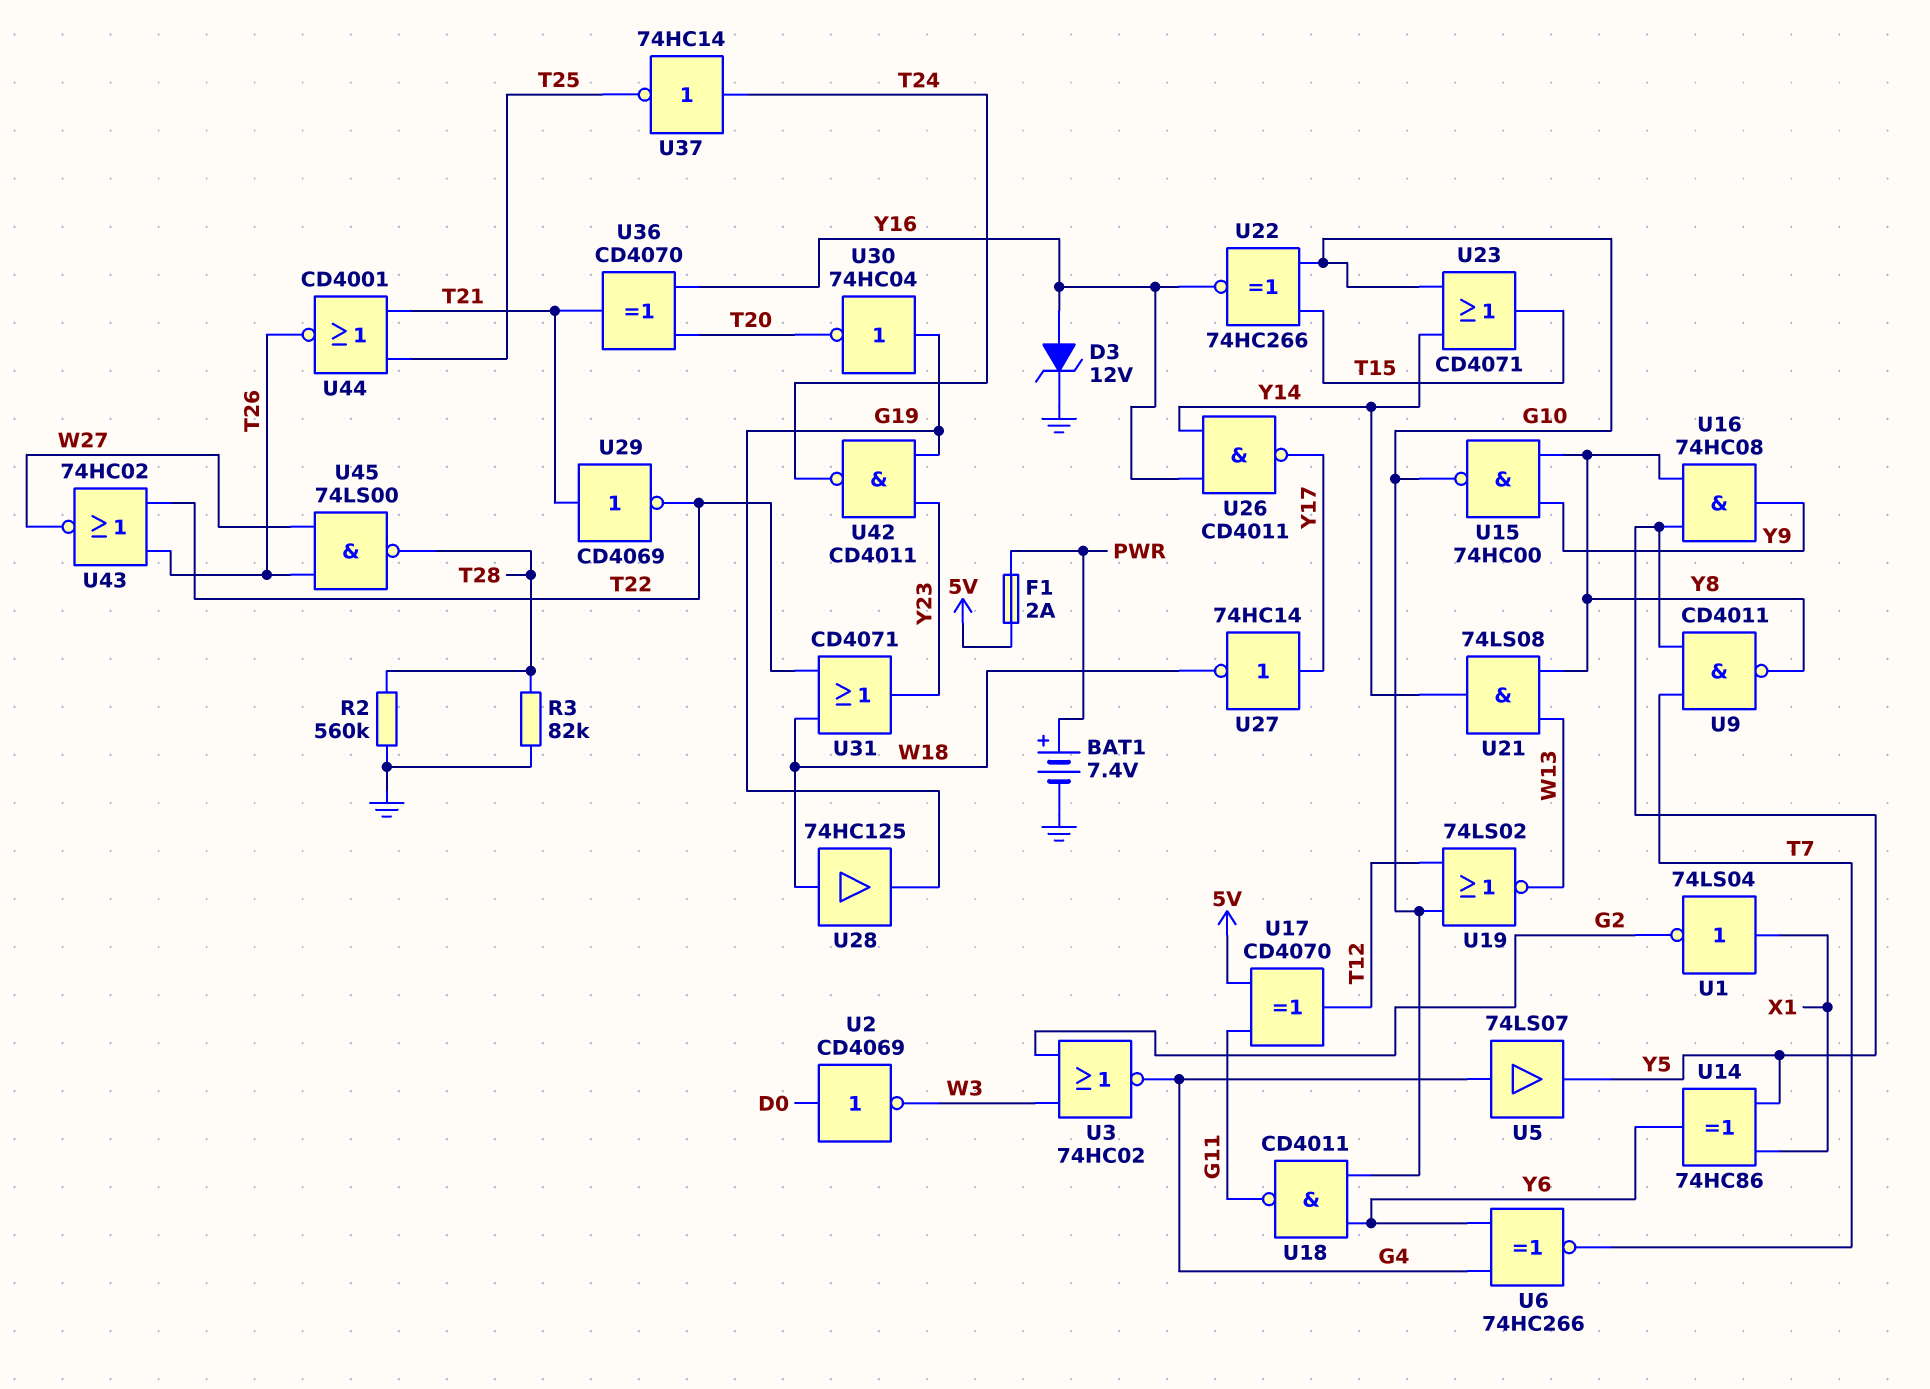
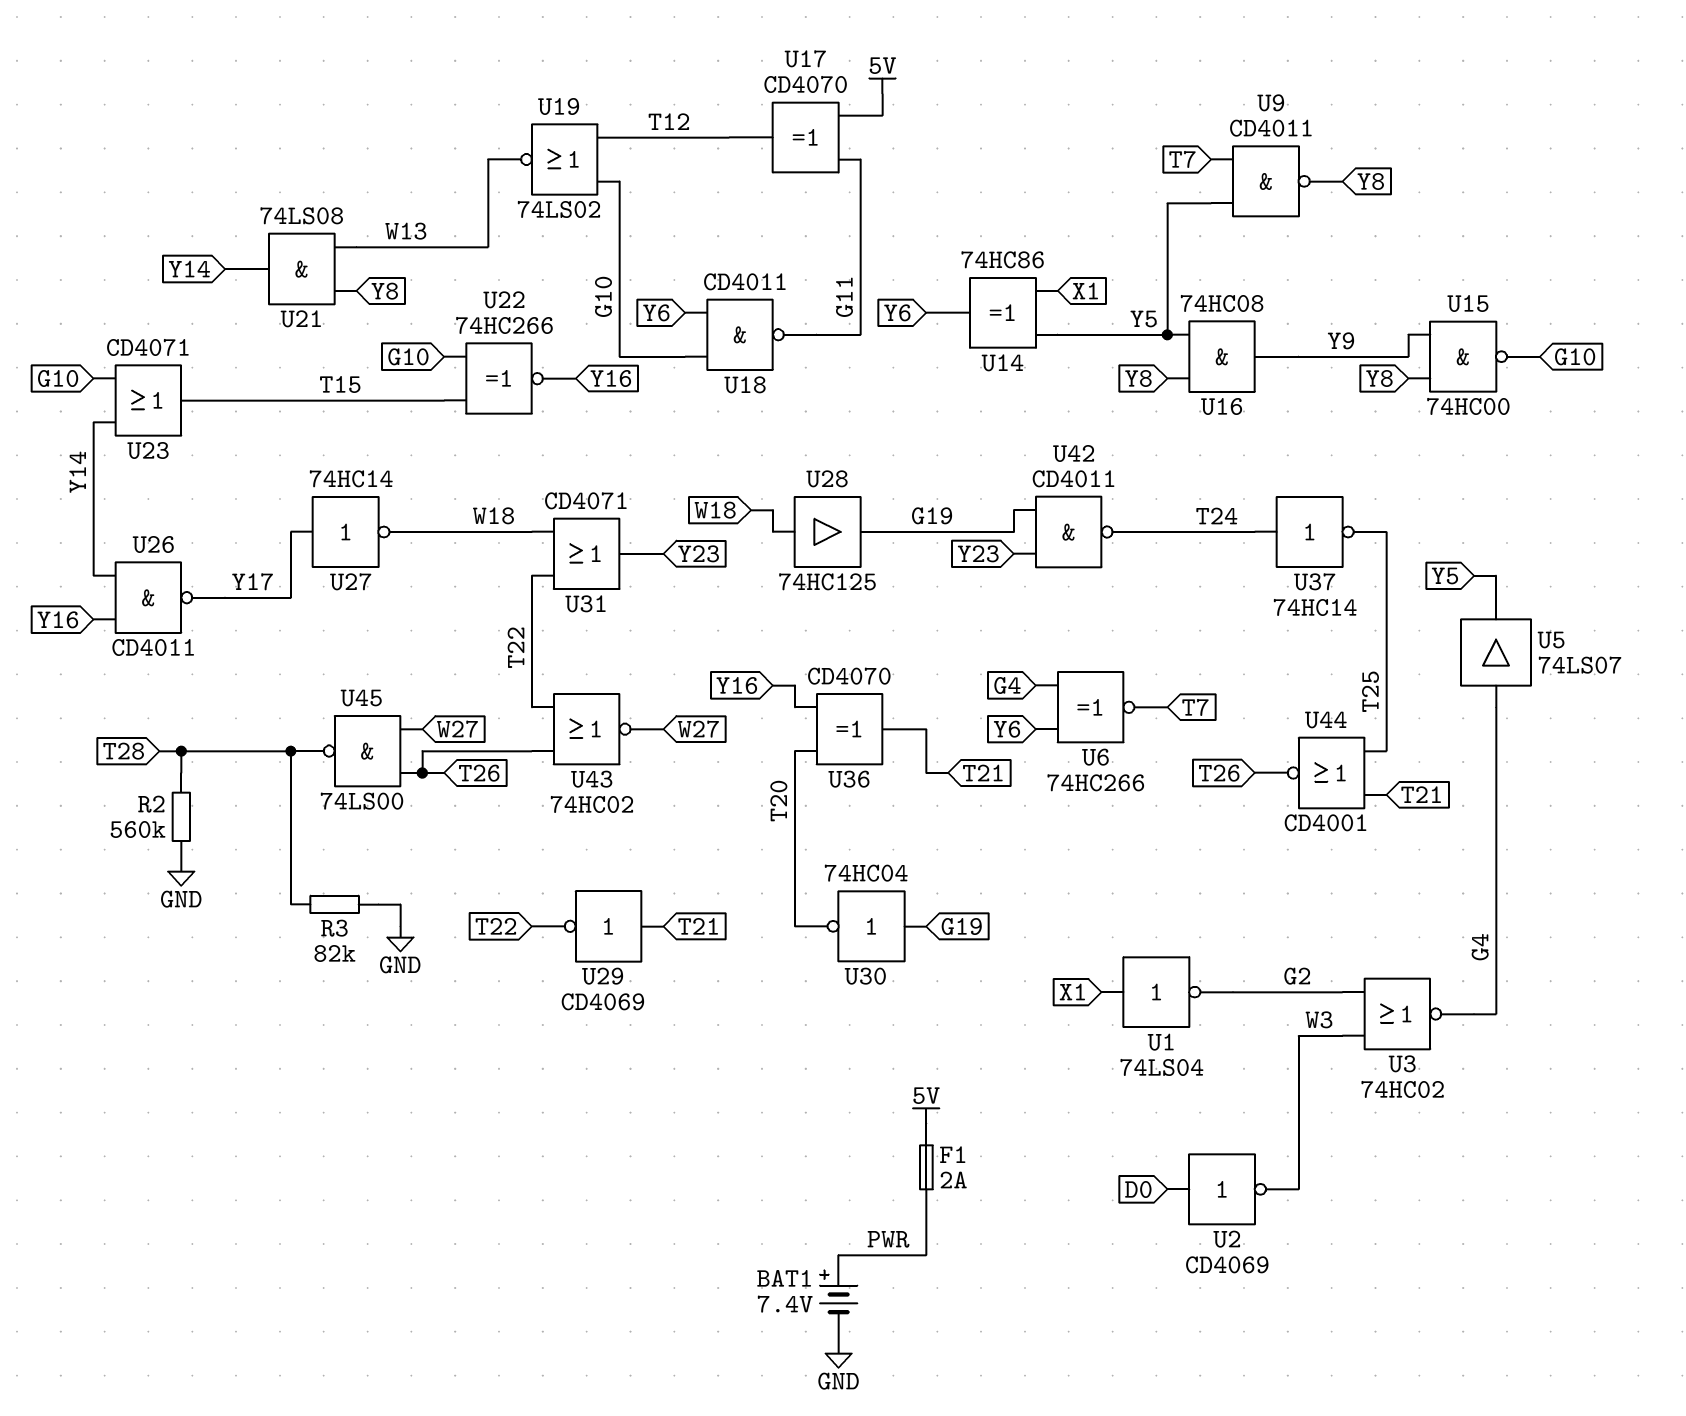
D3: zener 12V (A Y16, K GND) -> none

